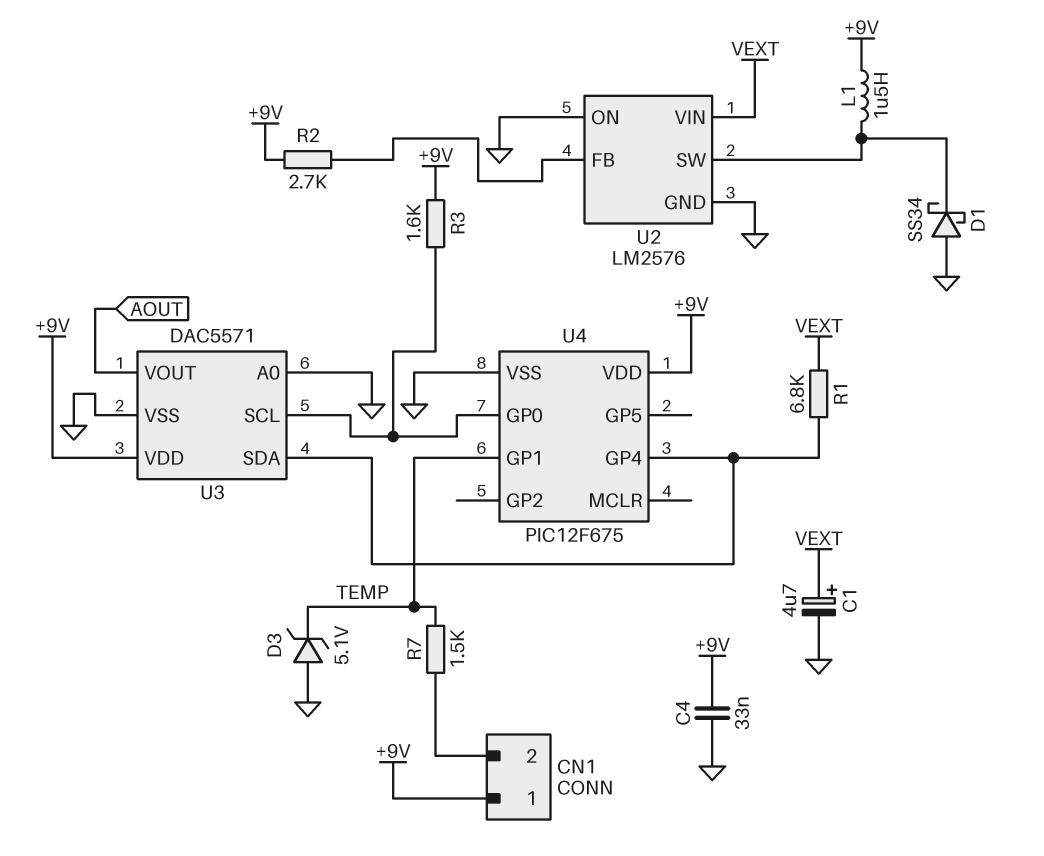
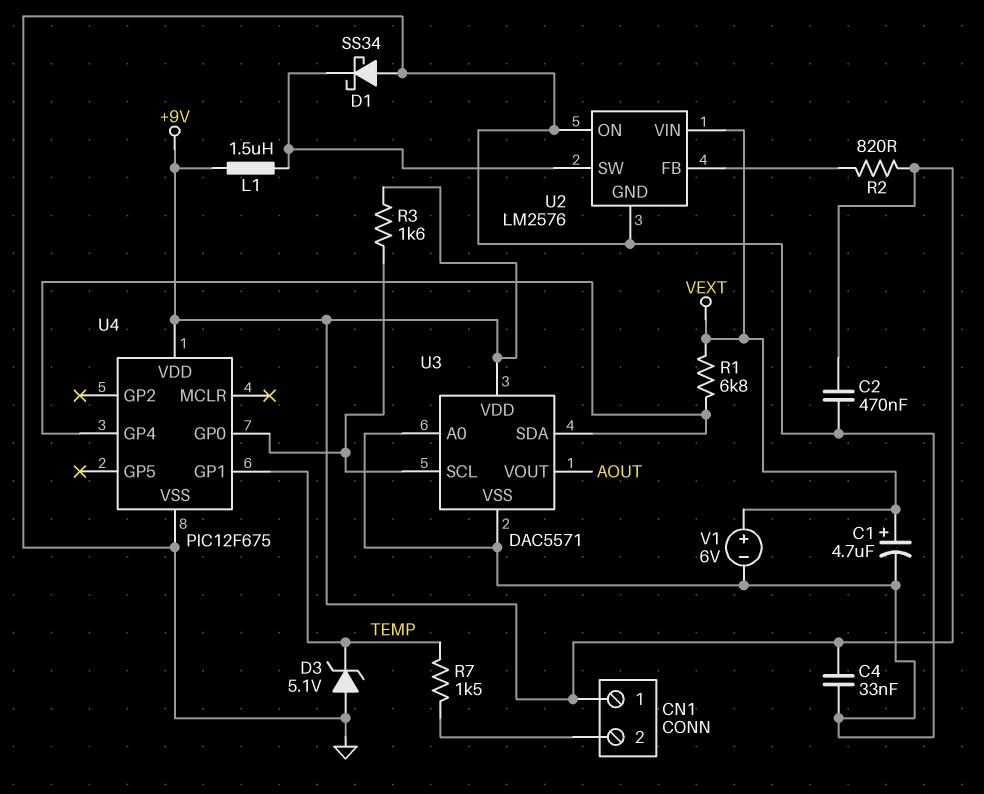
C2: none -> 470nF (+9V, GND)
R2: 2.7k (+9V, U2/FB) -> 820 (+9V, U2/FB)
V1: none -> 6V (plus VEXT, minus GND)

